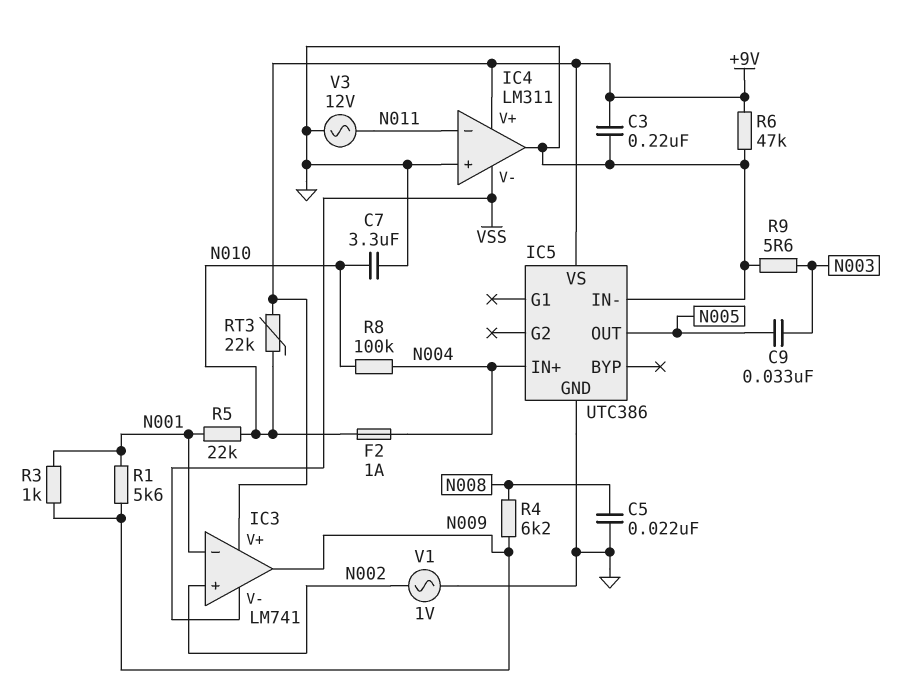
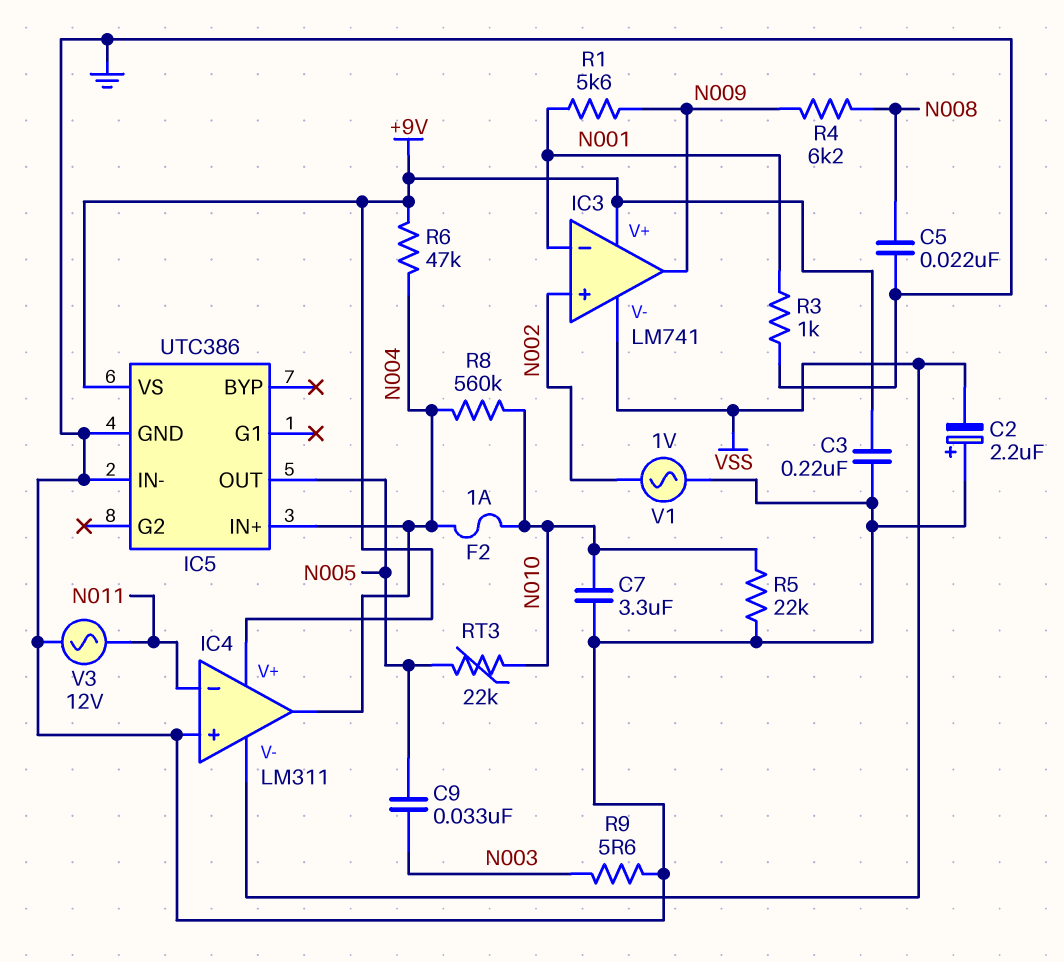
C2: none -> 2.2uF (plus GND, minus VSS)
IC4 pin out: GND -> N004
R3: 1k (N001, N009) -> 1k (GND, N001)
R5: 22k (N001, N010) -> 22k (GND, N010)
R6: 47k (+9V, GND) -> 47k (+9V, N004)
R8: 100k (N004, N010) -> 560k (N004, N010)
RT3: 22k (+9V, N010) -> 22k (N005, N010)

